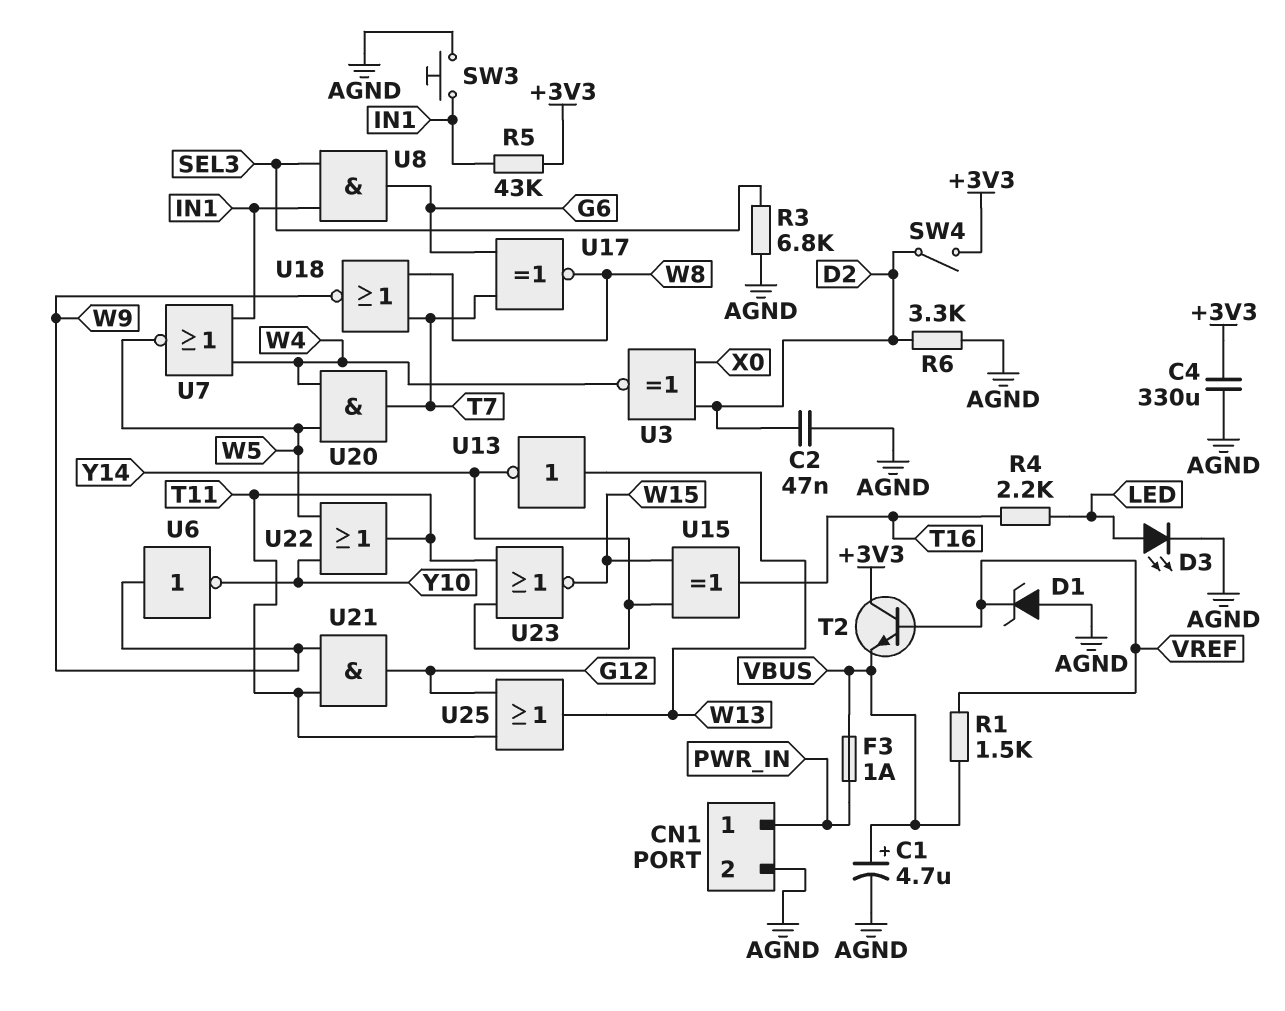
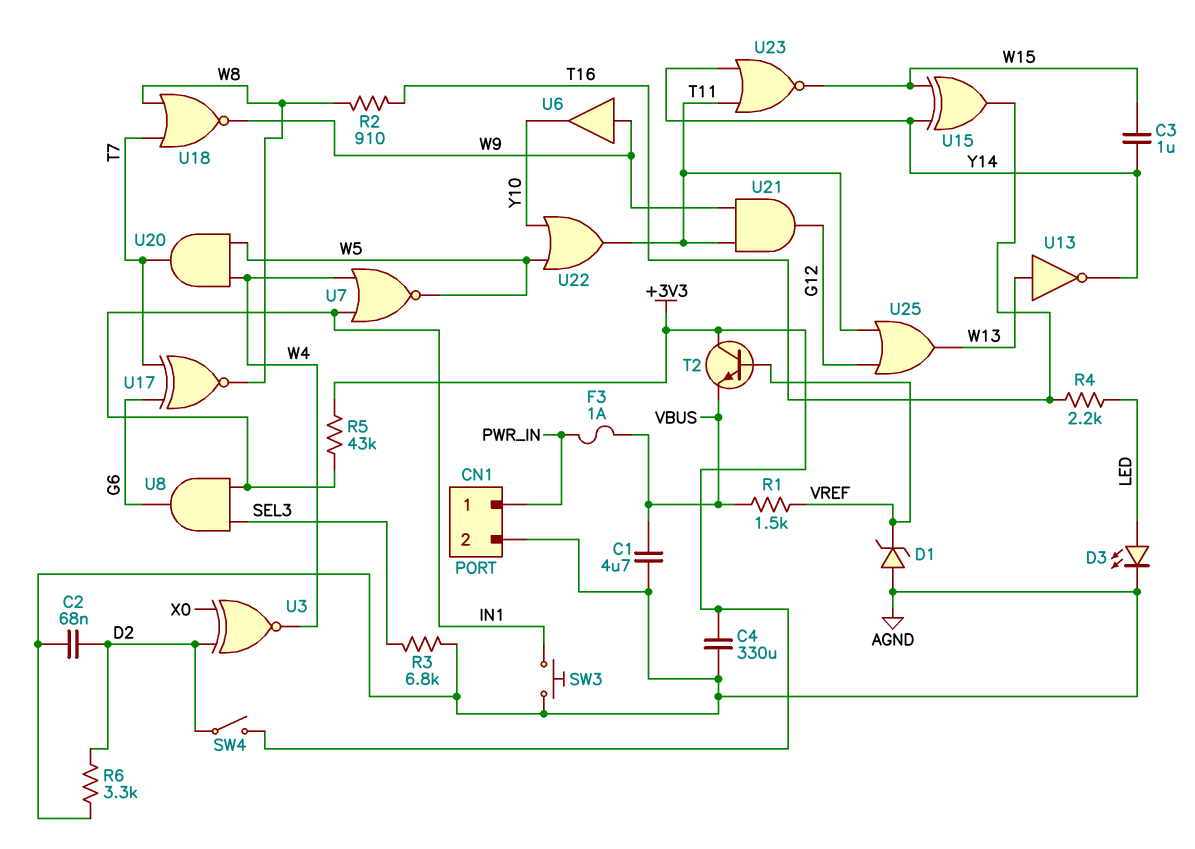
C1: 4.7uF (plus VBUS, minus AGND) -> 4.7uF (AGND, VBUS)
C2: 47nF (AGND, D2) -> 68nF (AGND, D2)
C3: none -> 1uF (W15, Y14)
R2: none -> 910 (T16, W8)
U6: NOT (in W9, out Y10) -> buffer (in W9, out Y10)

